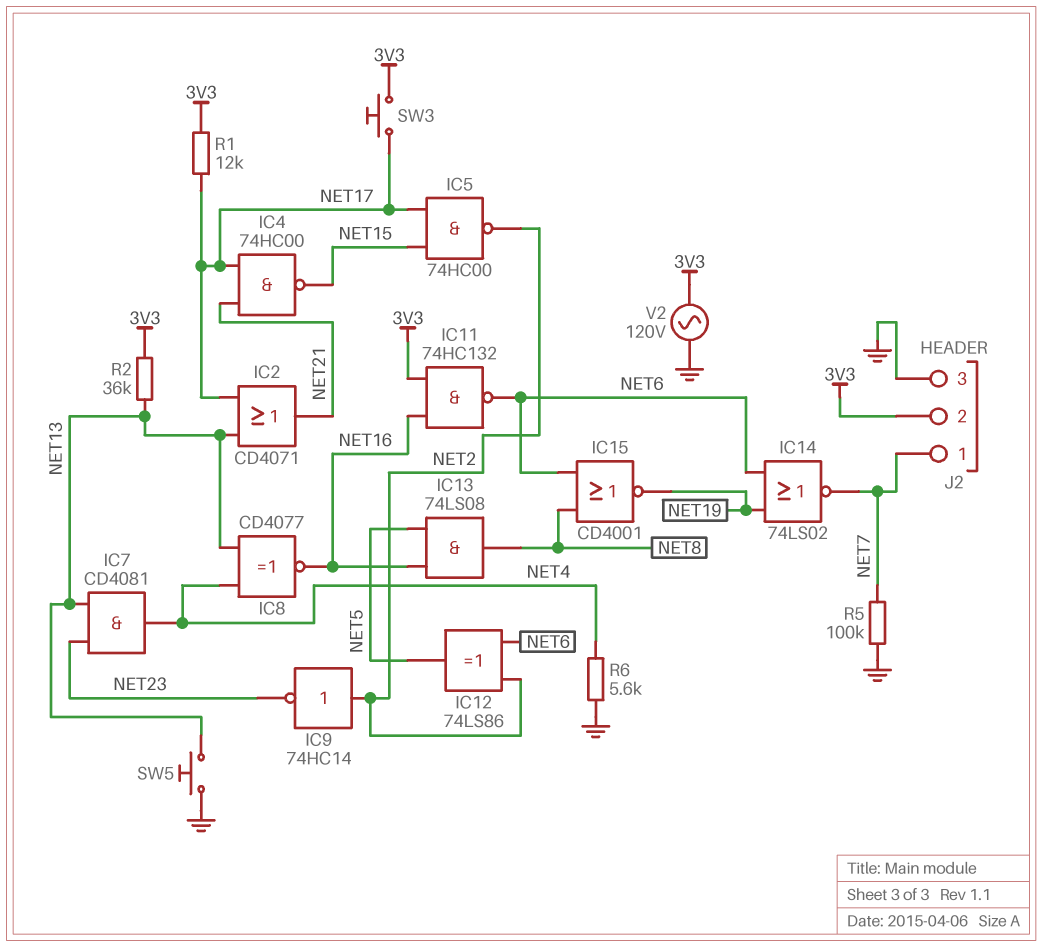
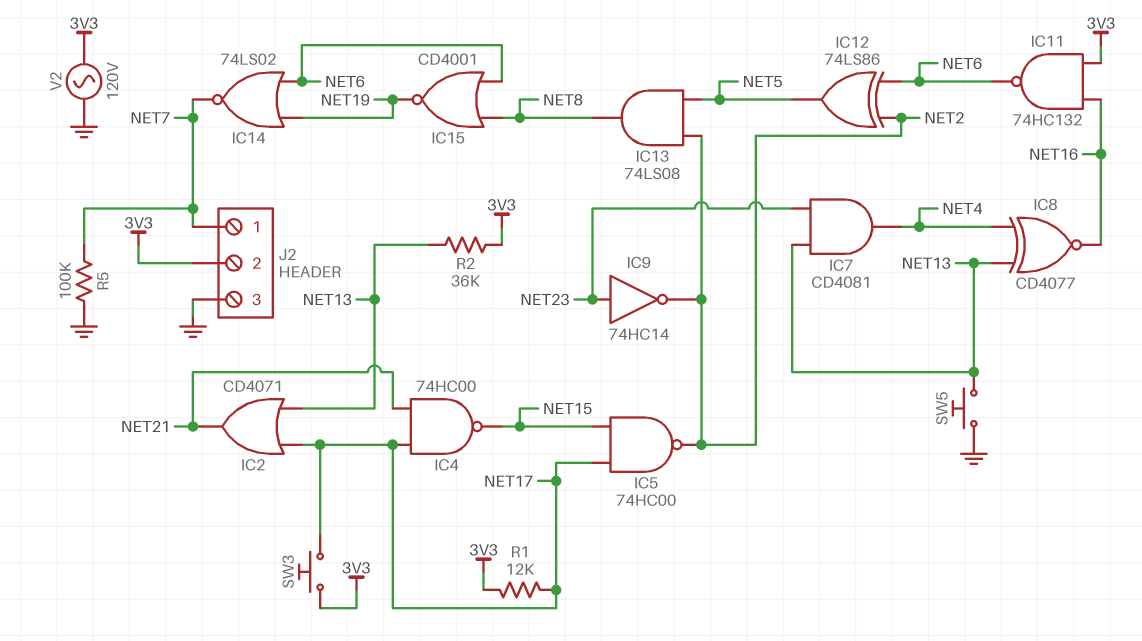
IC9: NOT 74HC14 (in NET2, out NET23) -> NOT 74HC14 (in NET23, out NET2)
IC13: AND 74LS08 (in NET5, in NET16, out NET8) -> AND 74LS08 (in NET2, in NET5, out NET8)
R6: 5.6k (GND, NET4) -> none

